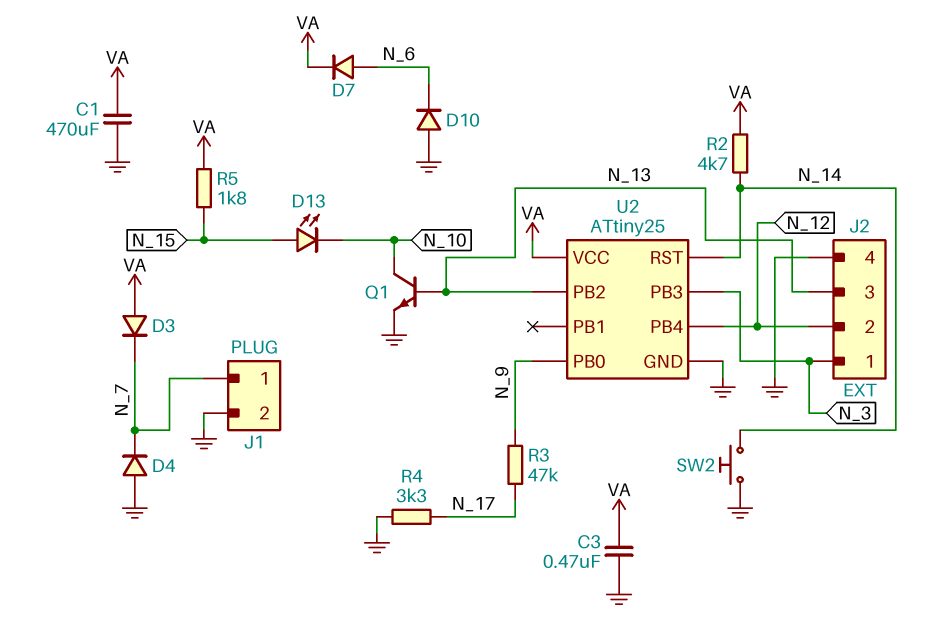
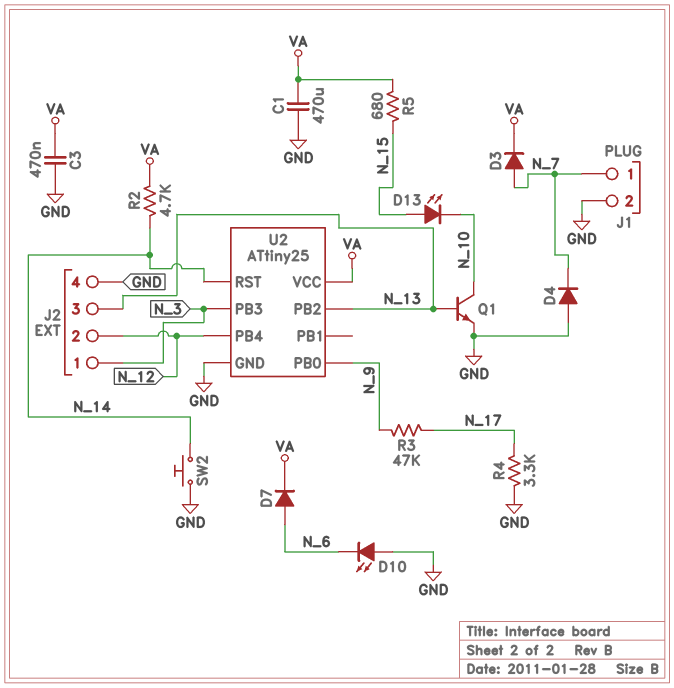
D3: diode (A VA, K N_7) -> diode (A N_7, K VA)
D10: diode (A GND, K N_6) -> LED (A GND, K N_6)
R5: 1.8k (N_15, VA) -> 680 (N_15, VA)

